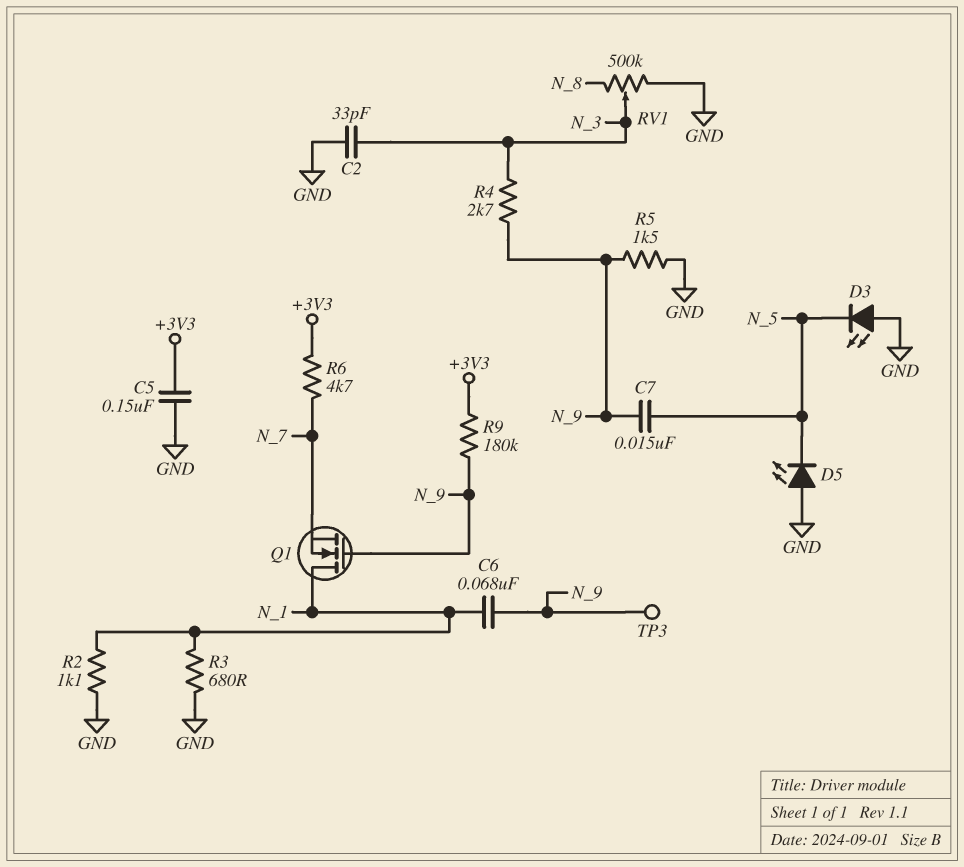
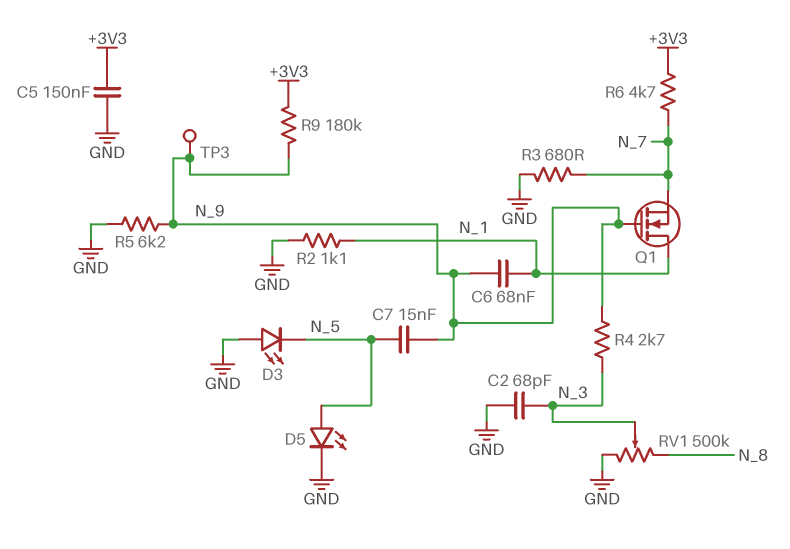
C2: 33pF (GND, N_3) -> 68pF (GND, N_3)
D5: LED (A GND, K N_5) -> LED (A N_5, K GND)
R3: 680 (GND, N_1) -> 680 (GND, N_7)
R5: 1.5k (GND, N_9) -> 6.2k (GND, N_9)

